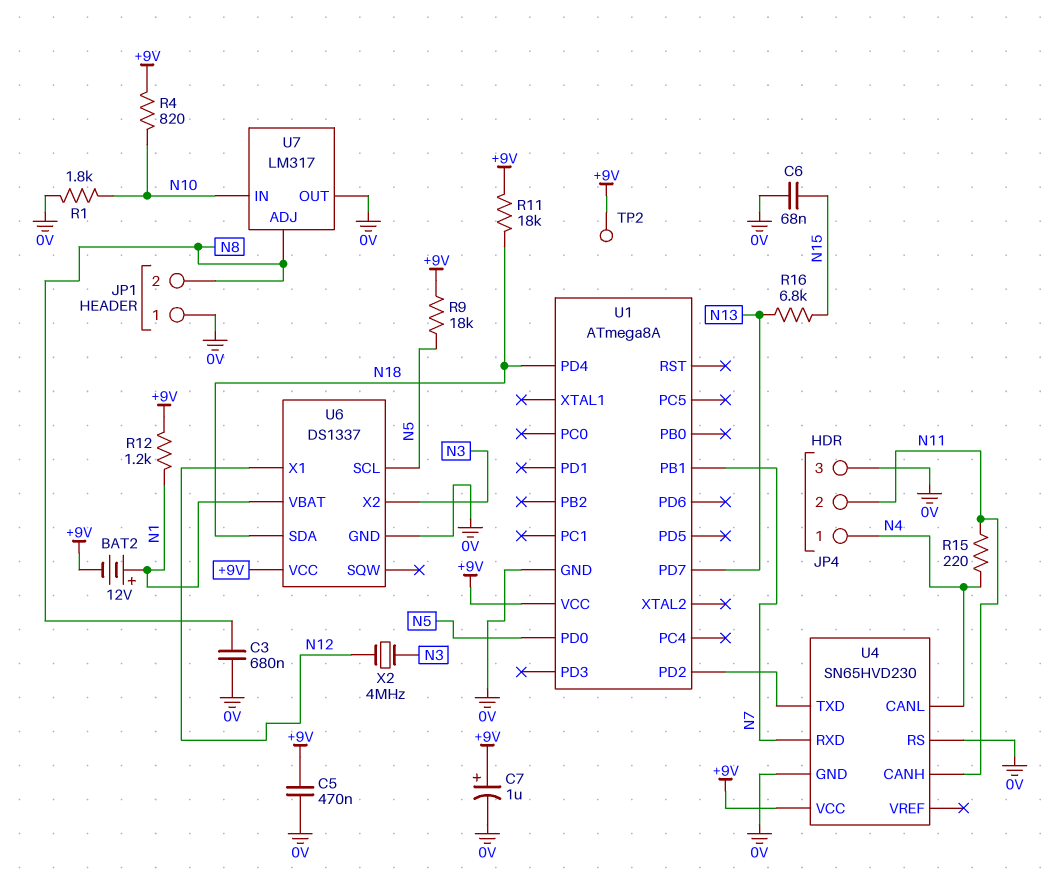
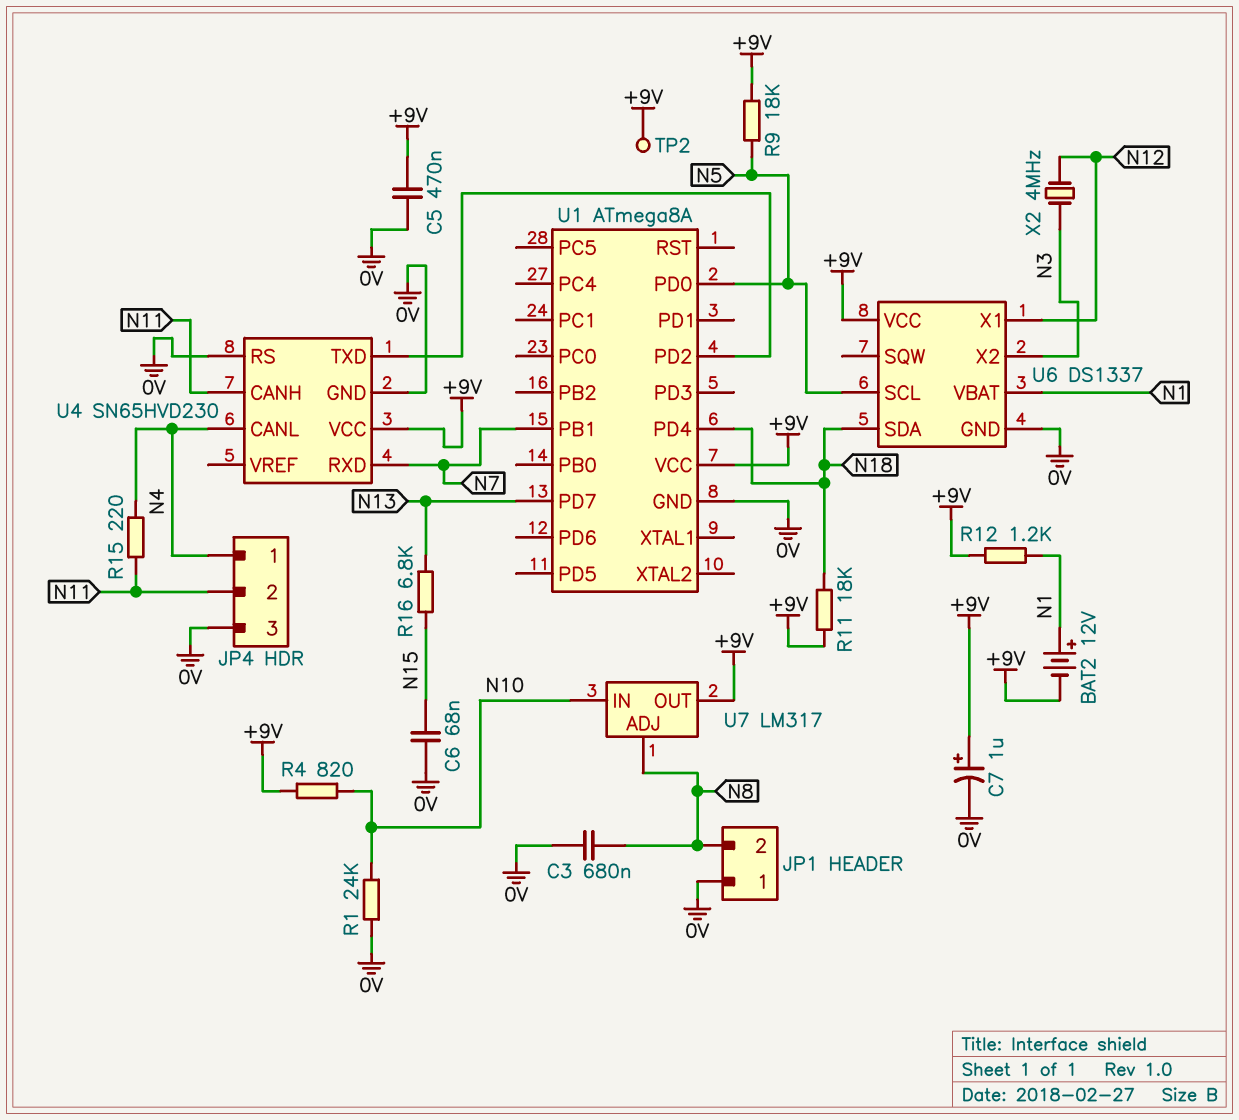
R1: 1.8k (0V, N10) -> 24k (0V, N10)
U7 pin OUT: 0V -> +9V

